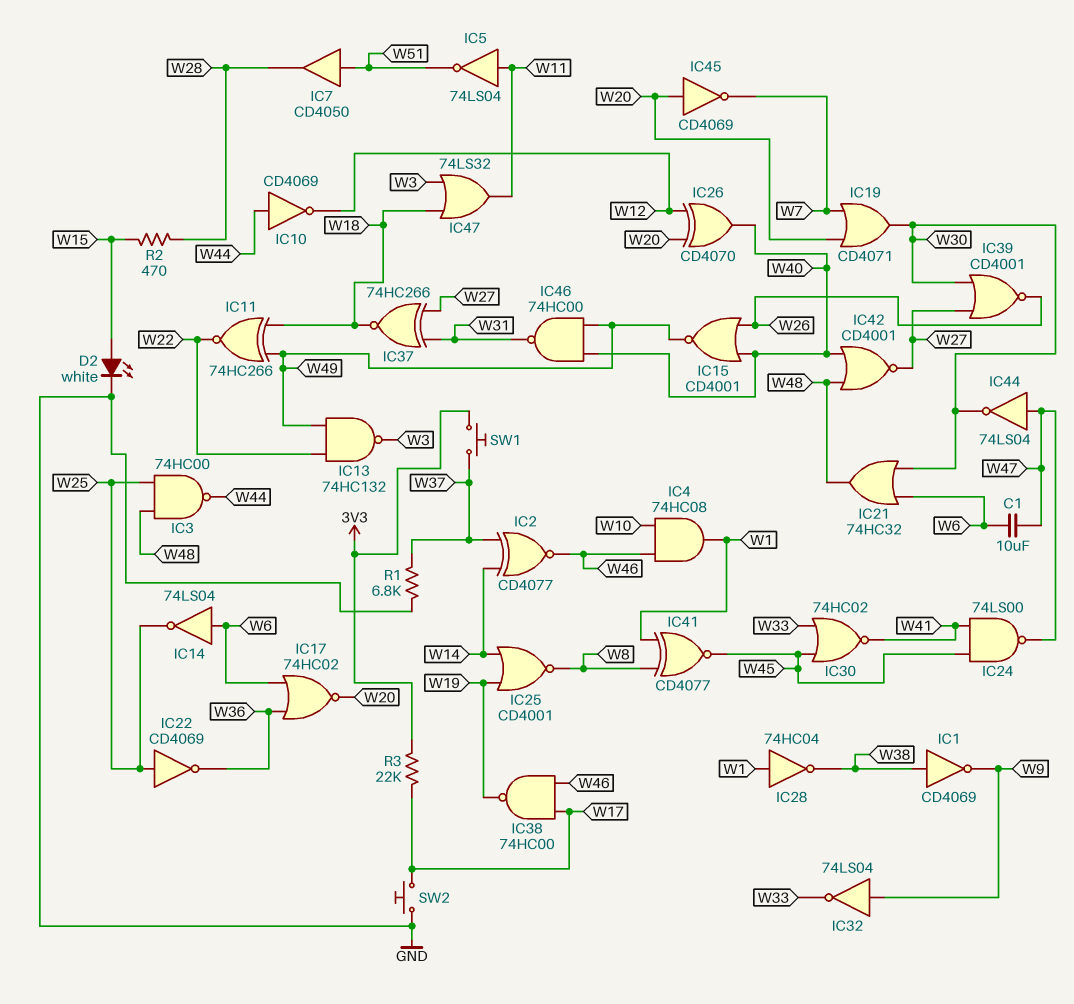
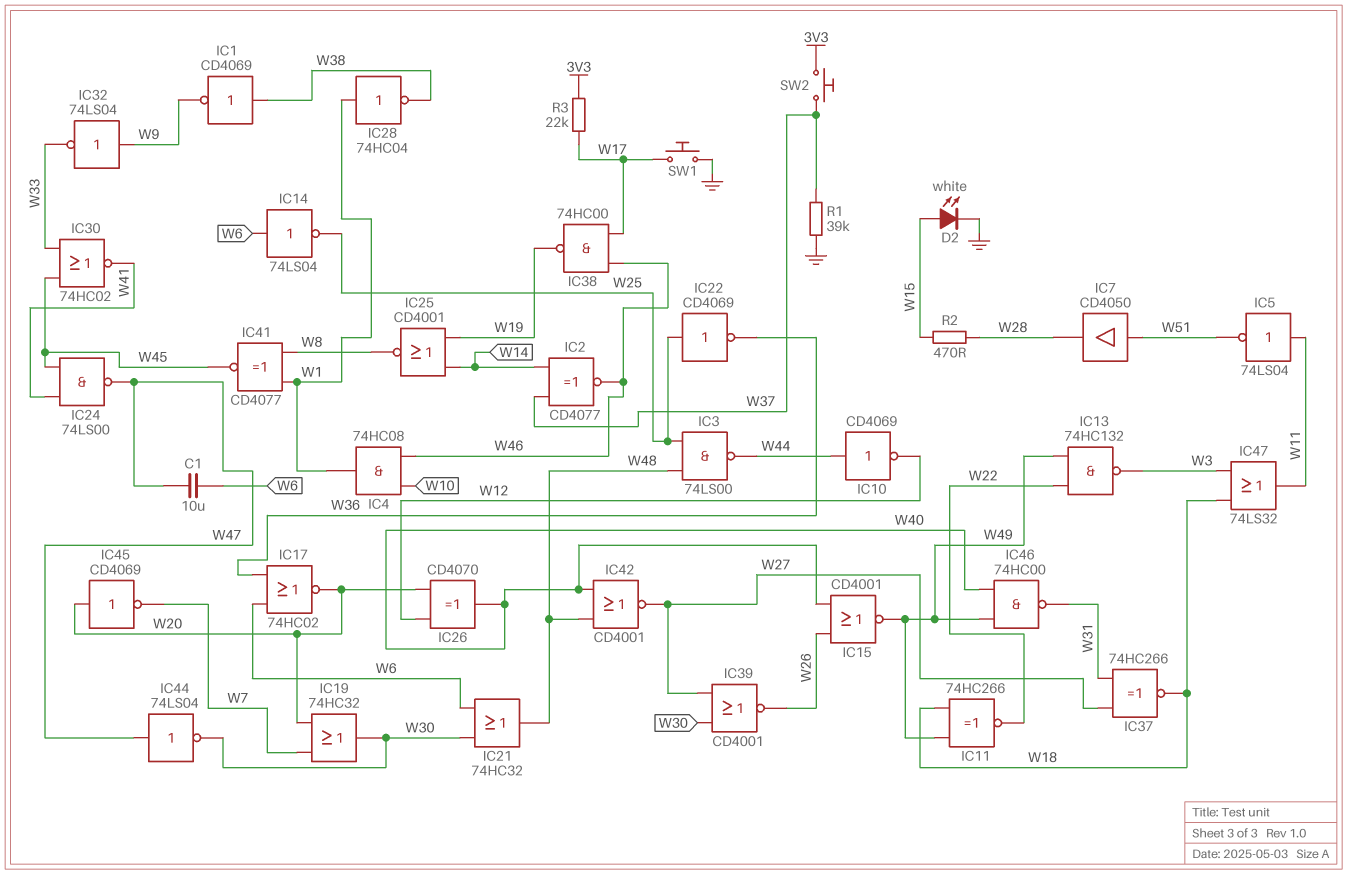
IC3: NAND 74HC00 (in W25, in W48, out W44) -> NAND 74LS00 (in W25, in W48, out W44)
IC19: OR CD4071 (in W7, in W20, out W30) -> OR 74HC32 (in W7, in W20, out W30)
R1: 6.8k (GND, W37) -> 39k (GND, W37)
SW1: button (3V3, W37) -> button (GND, W17)
SW2: button (GND, W17) -> button (3V3, W37)

